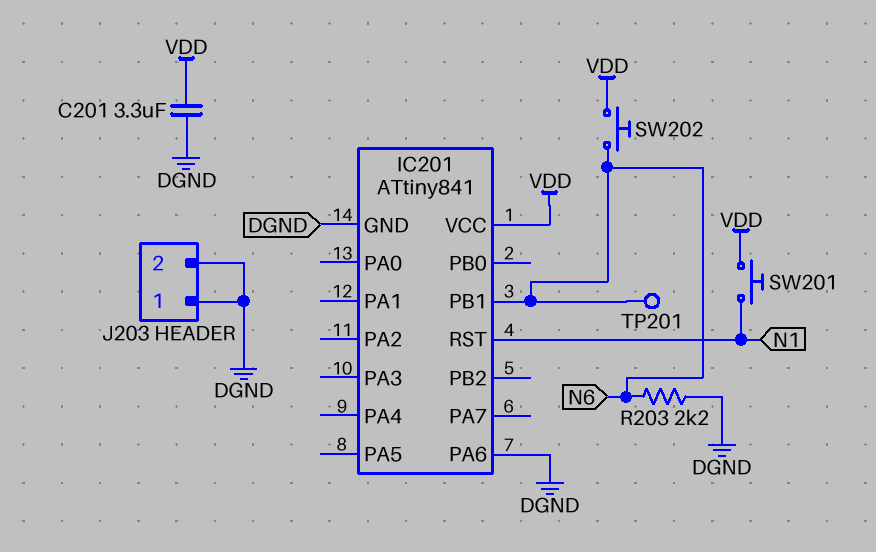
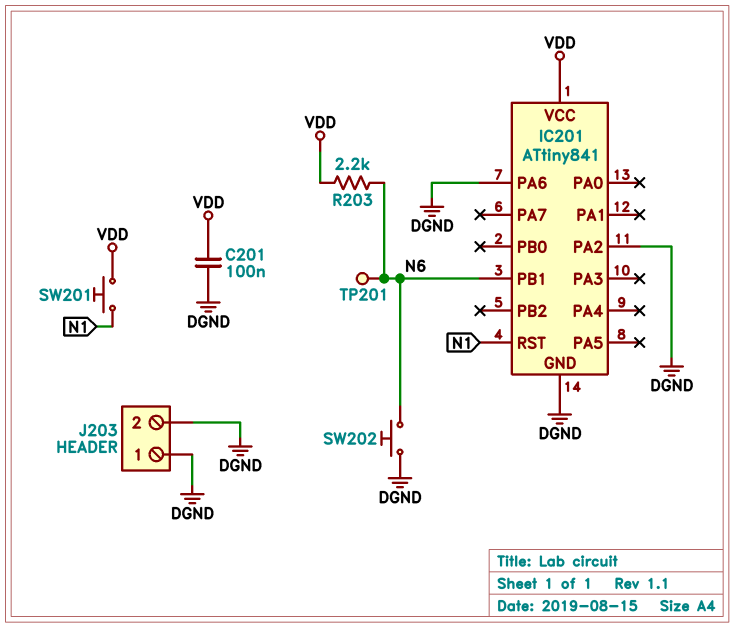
C201: 3.3uF (DGND, VDD) -> 100nF (DGND, VDD)
IC201 pin PA2: none -> DGND
R203: 2.2k (DGND, N6) -> 2.2k (N6, VDD)
SW202: button (N6, VDD) -> button (DGND, N6)

